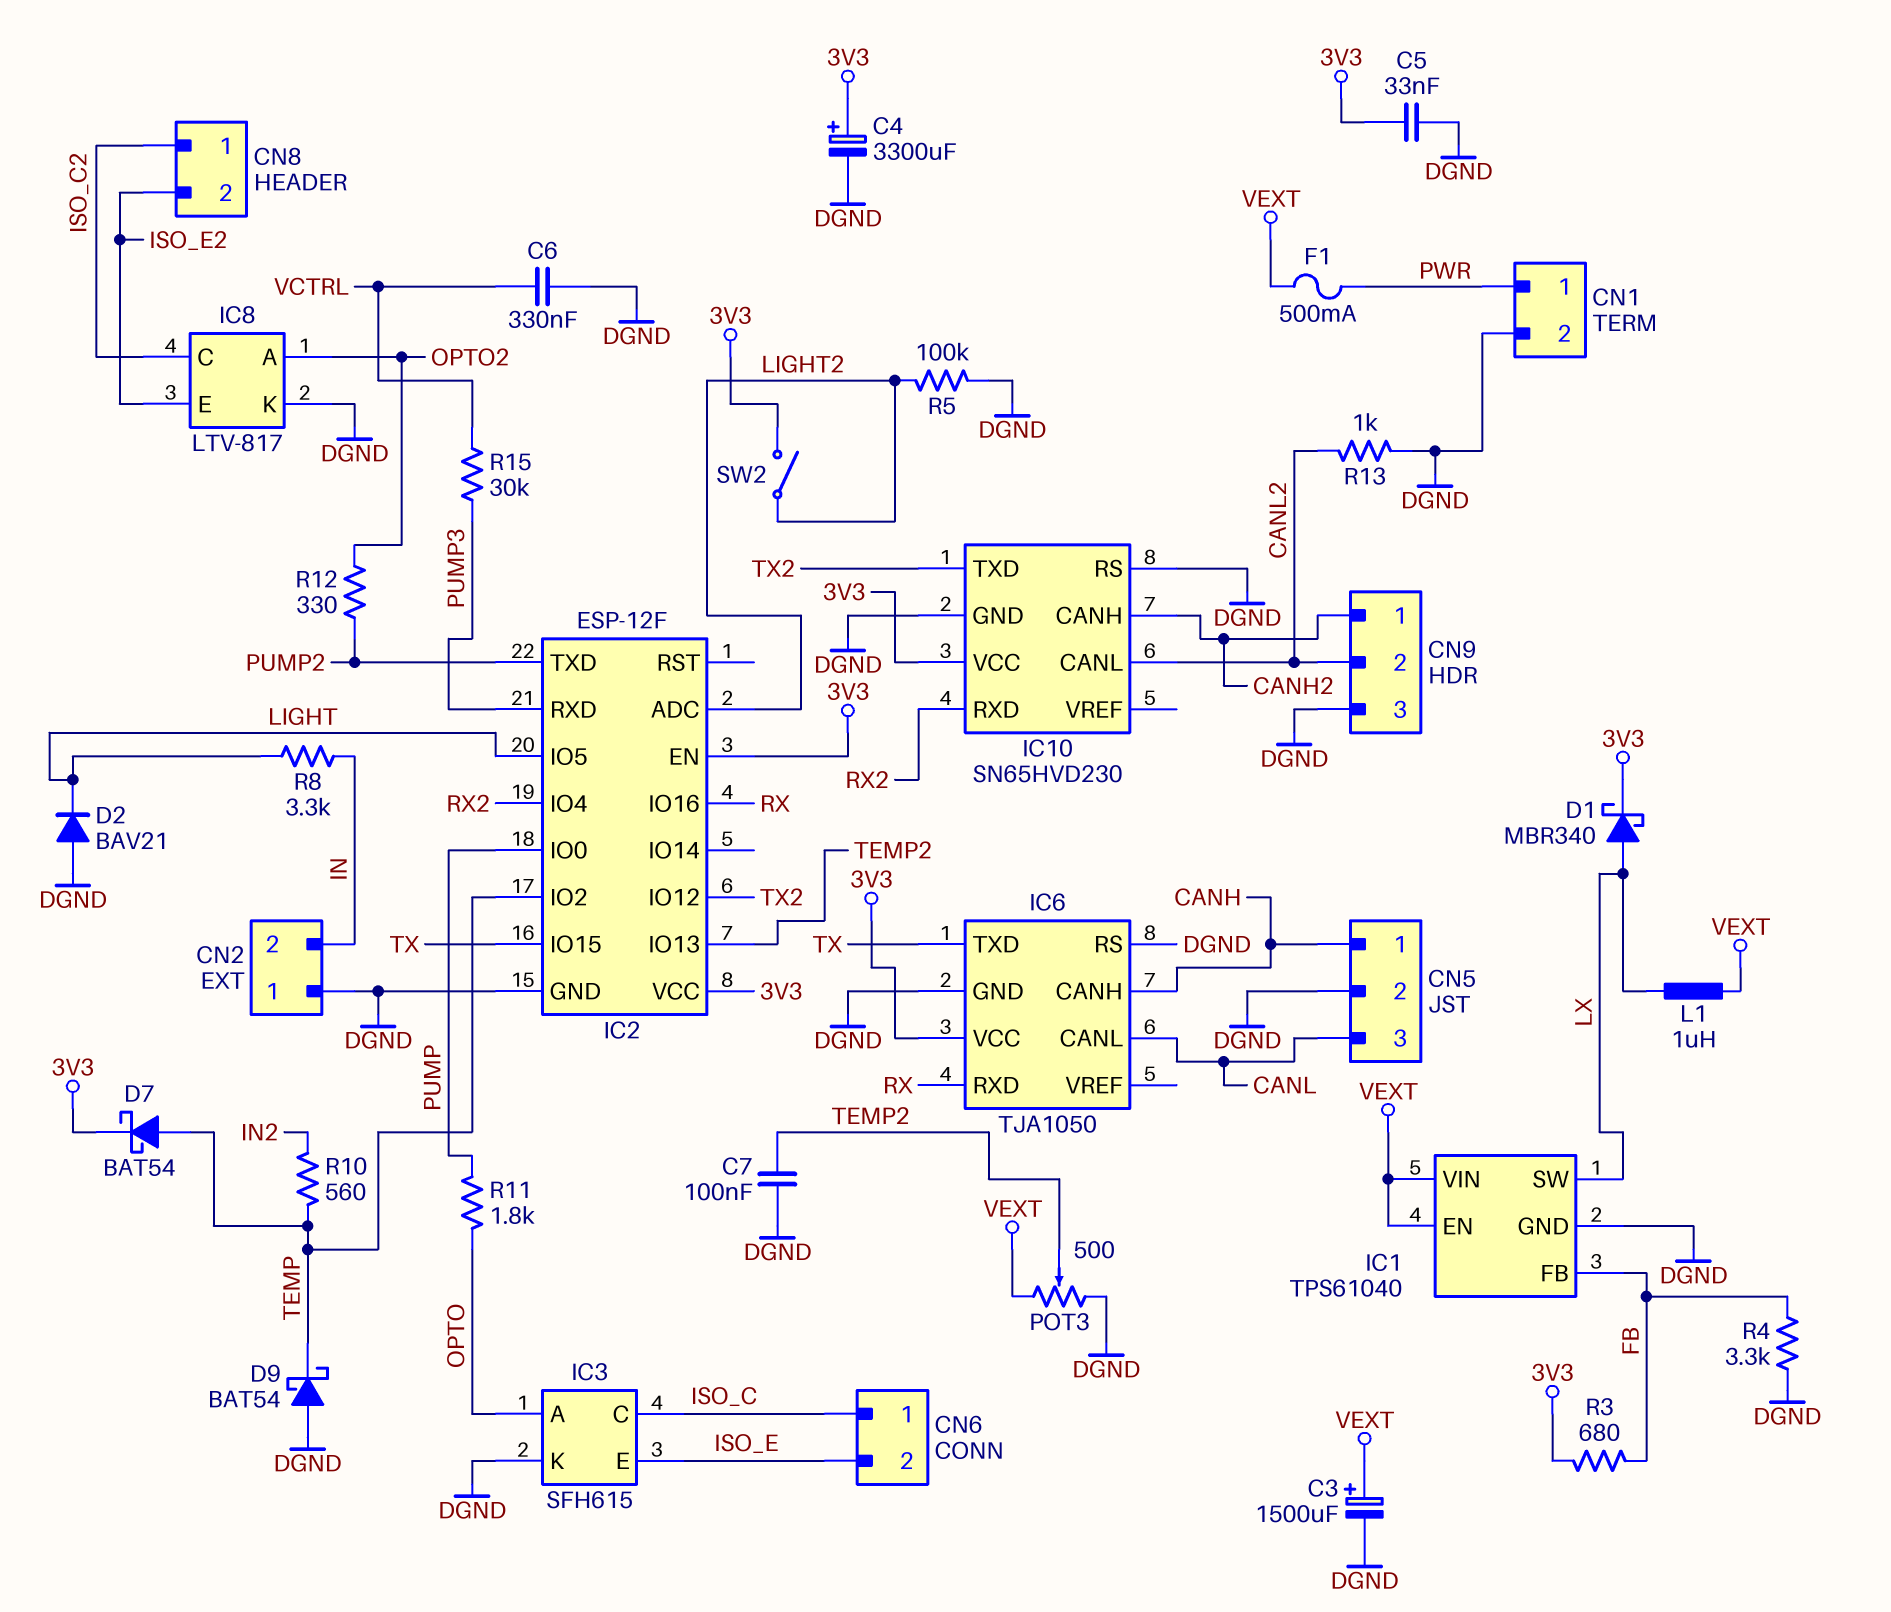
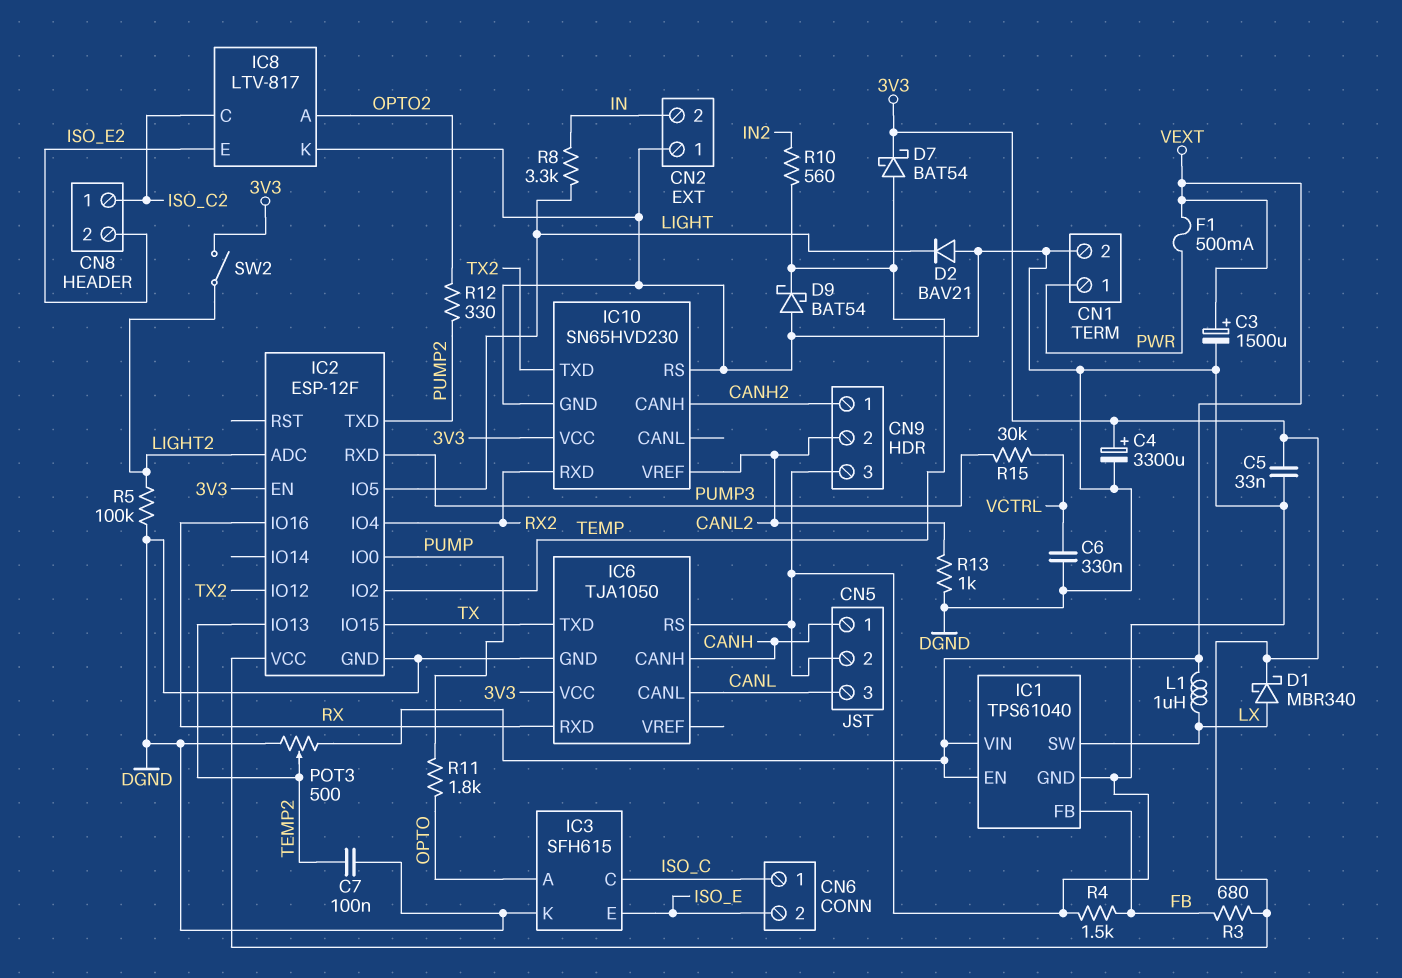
IC10 pin CANL: CANL2 -> none
IC10 pin VREF: none -> CANL2
R4: 3.3k (DGND, FB) -> 1.5k (DGND, FB)

